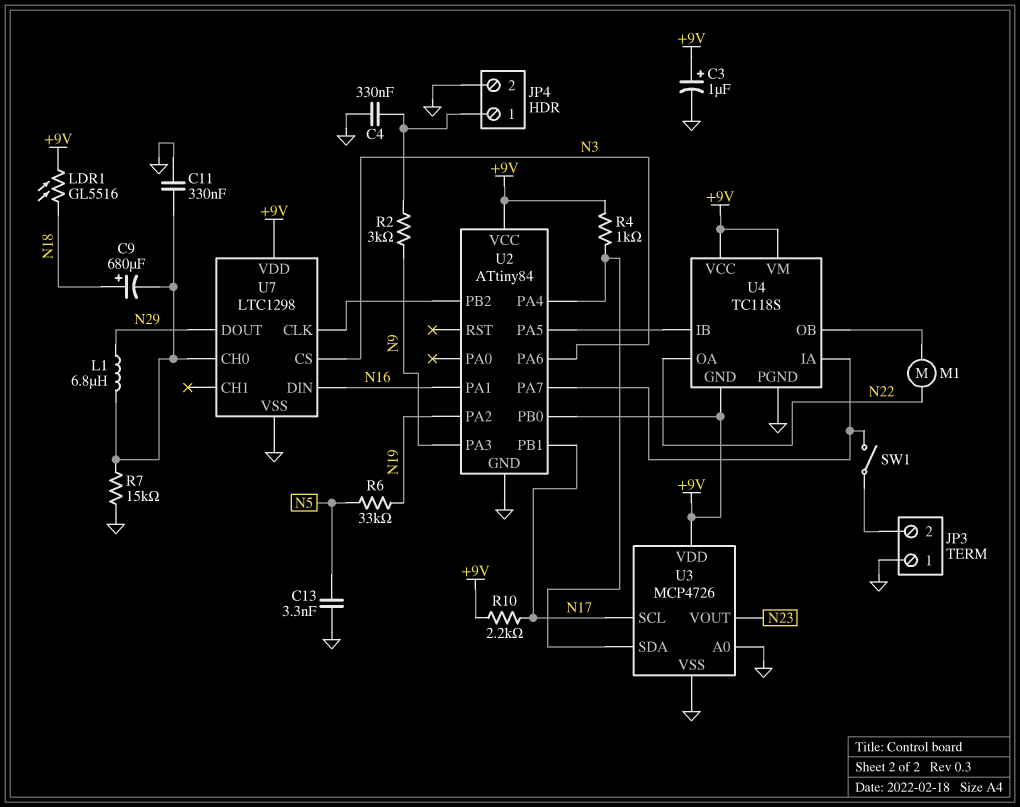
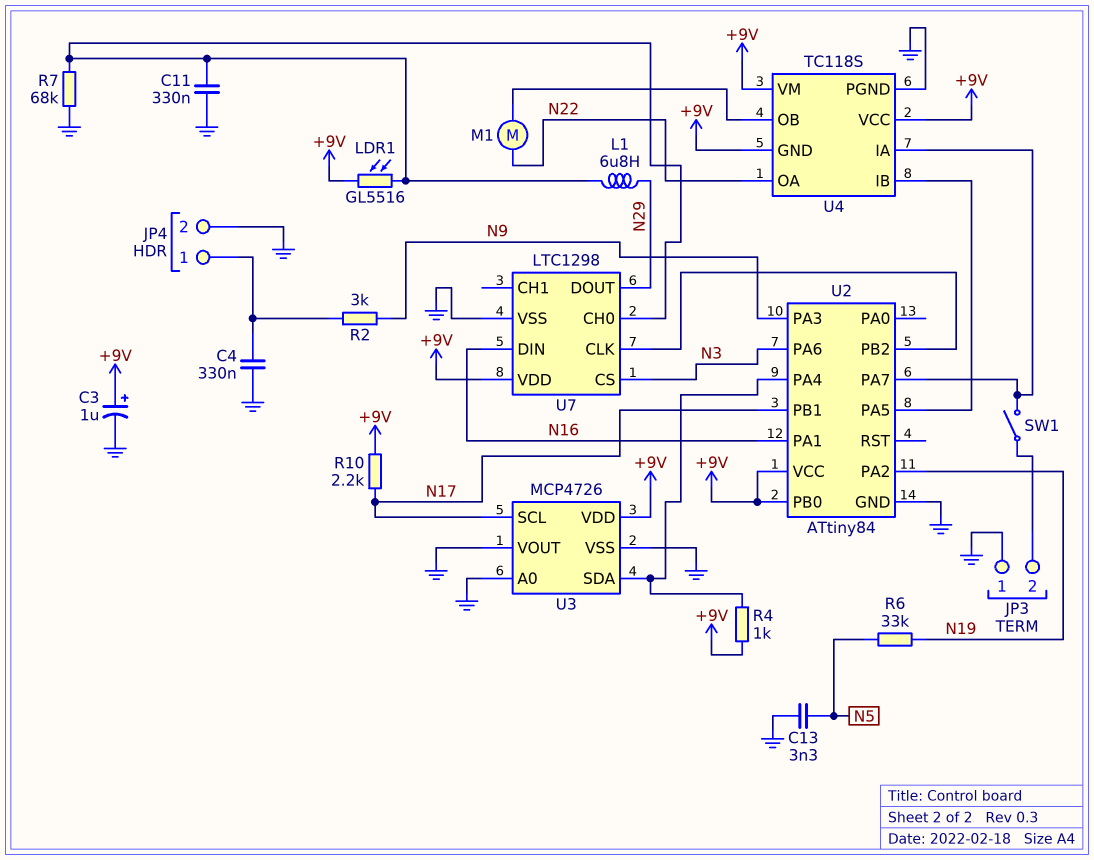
C9: 680uF (plus N18, minus U7/CH0) -> none
LDR1: GL5516 (+9V, N18) -> GL5516 (+9V, U7/CH0)
R7: 15k (GND, U7/CH0) -> 68k (GND, U7/CH0)
U3 pin VOUT: N23 -> GND

